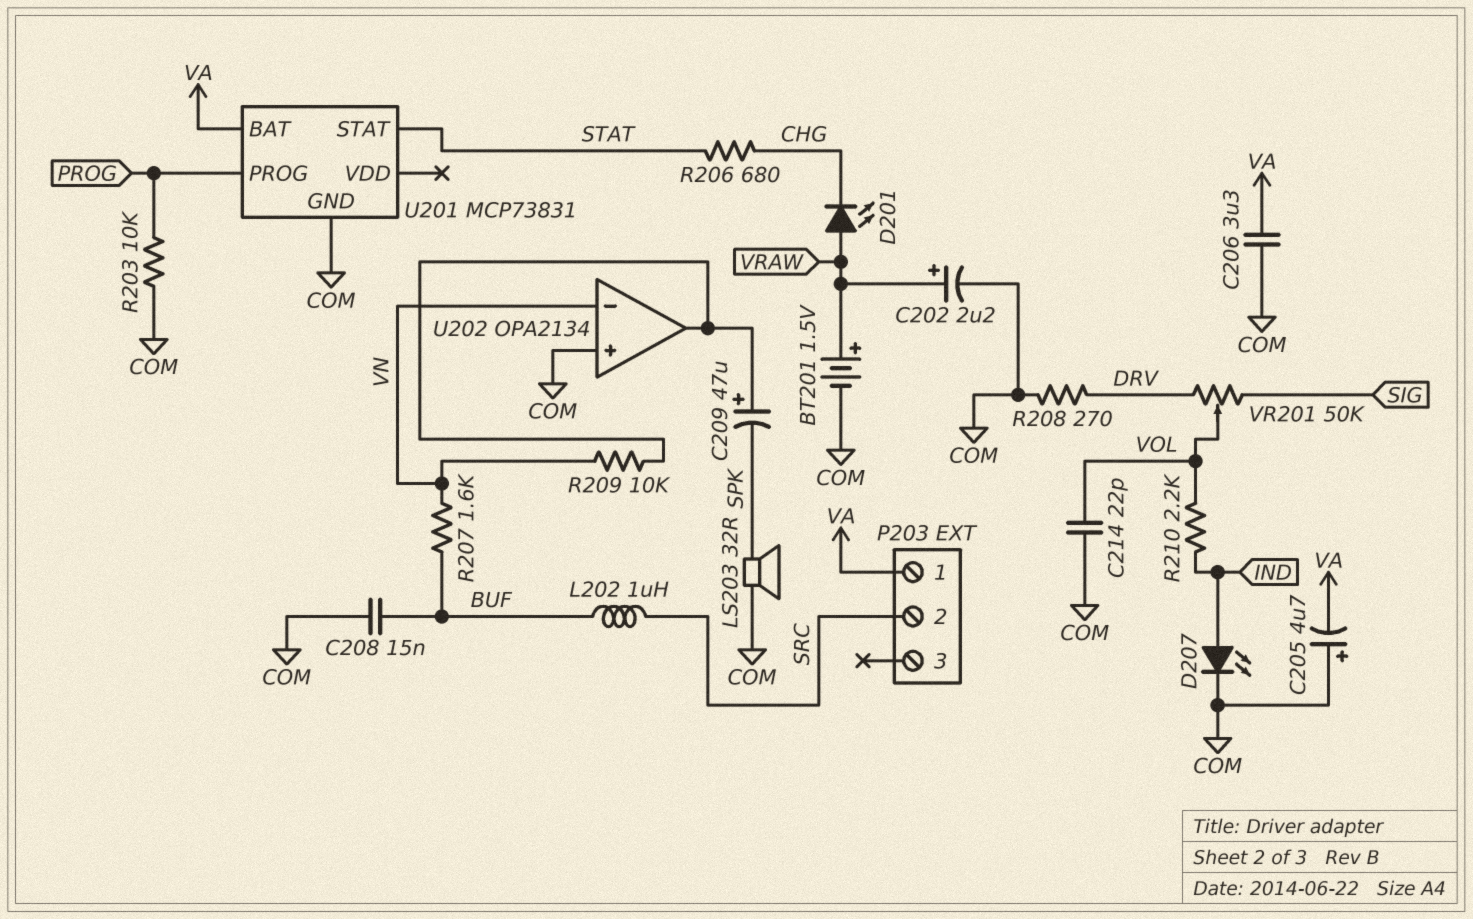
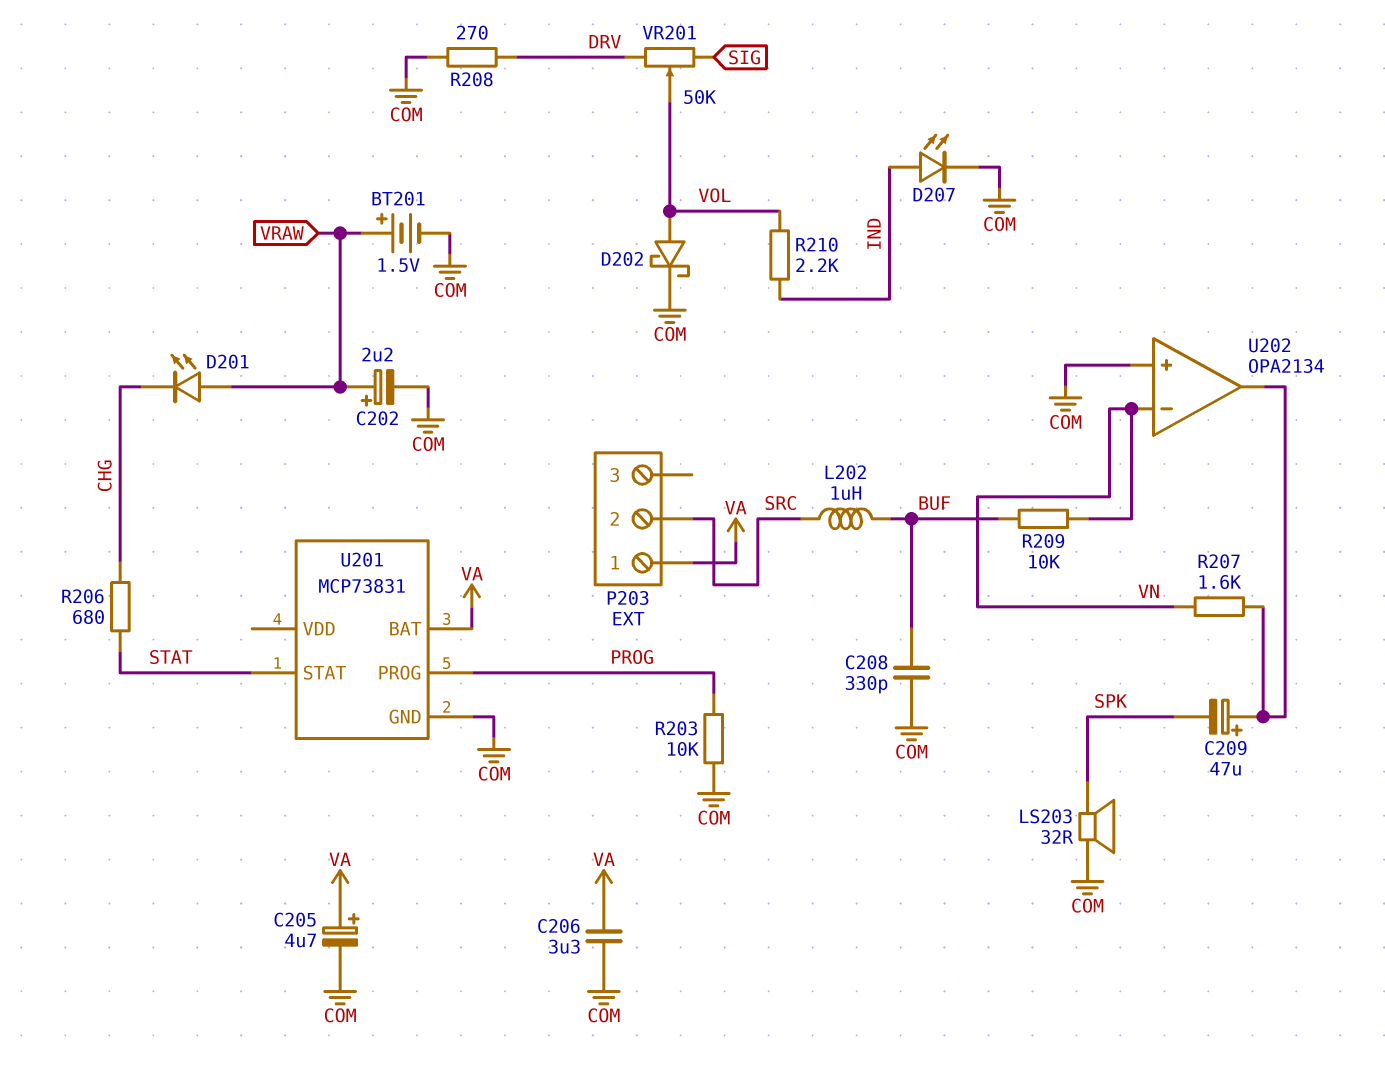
C205: 4.7uF (plus COM, minus VA) -> 4.7uF (plus VA, minus COM)
C208: 15nF (BUF, COM) -> 330pF (BUF, COM)
C214: 22pF (COM, VOL) -> none
D202: none -> schottky (A VOL, K COM)
R207: 1.6k (BUF, VN) -> 1.6k (U202/out, VN)
R209: 10k (U202/out, VN) -> 10k (BUF, VN)

